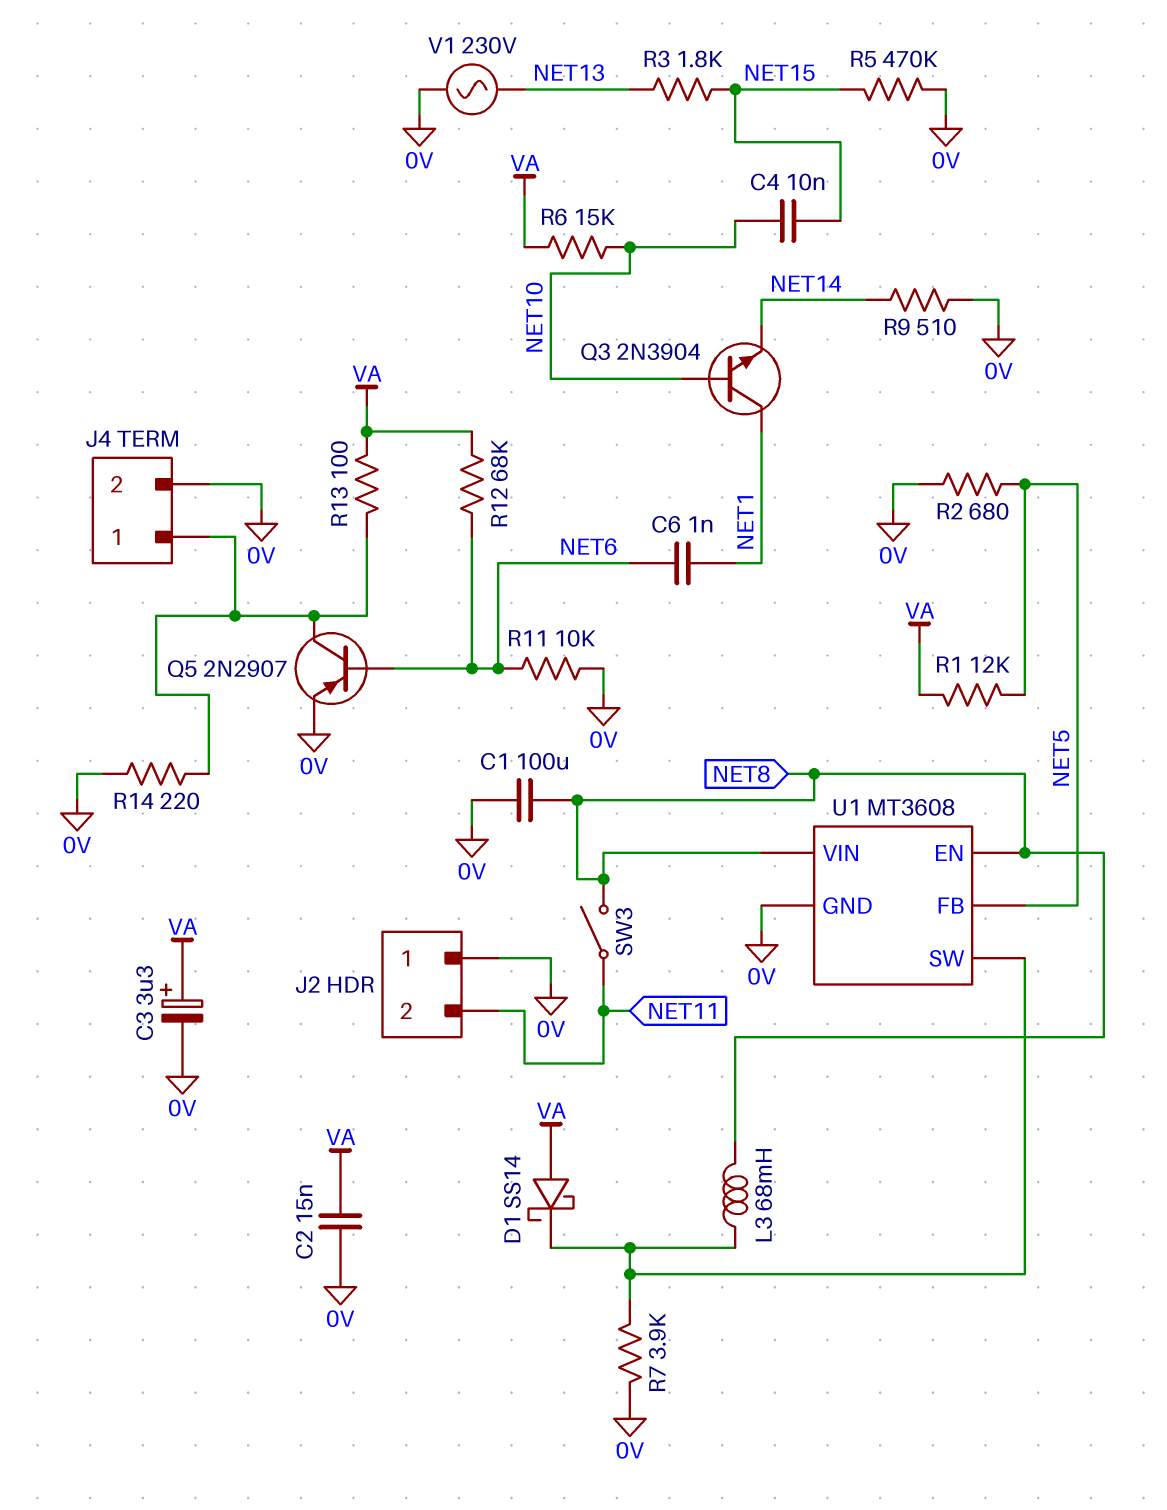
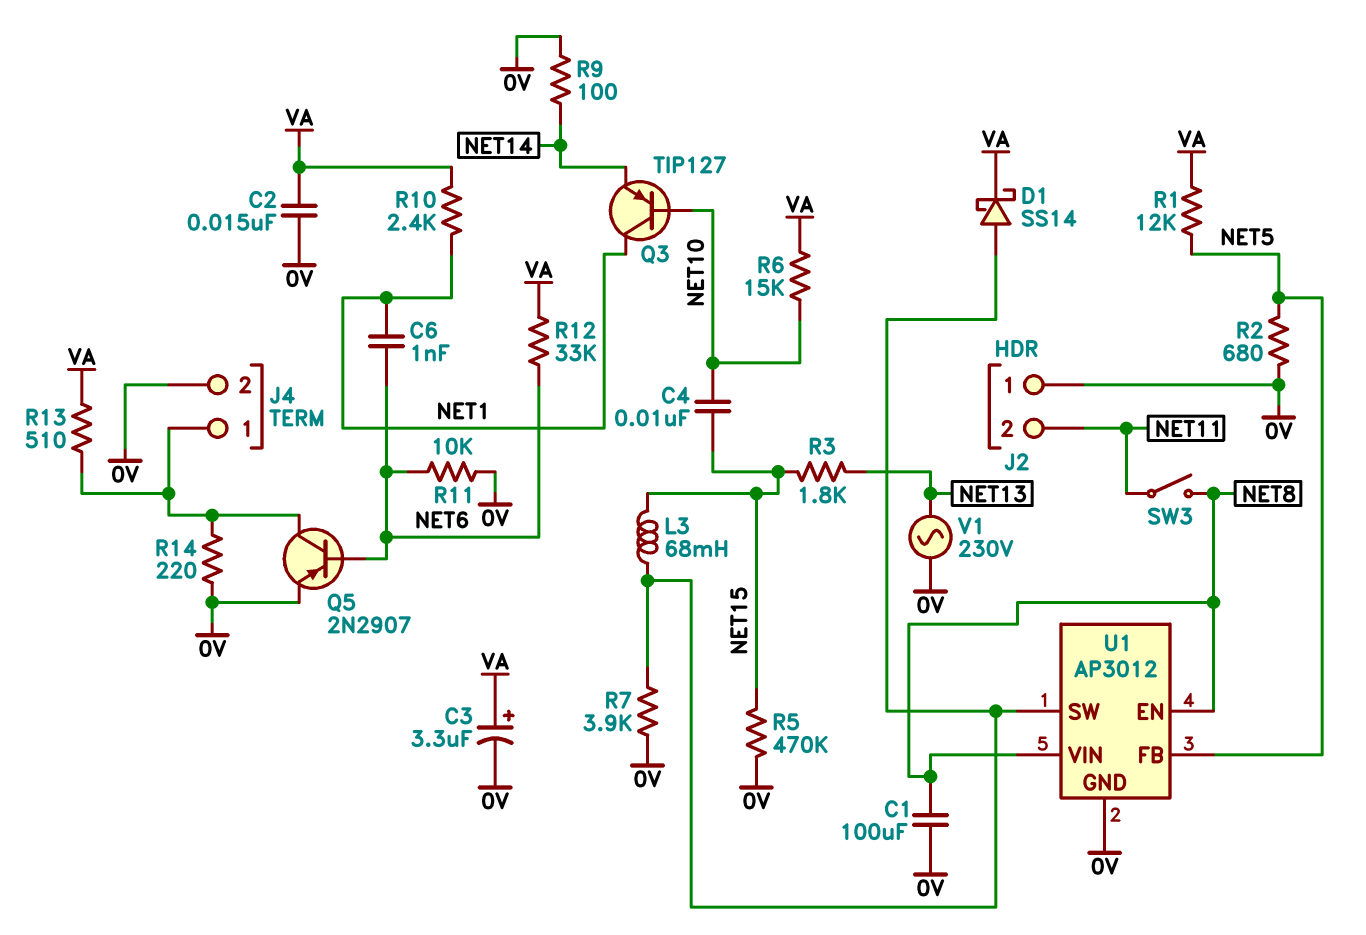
D1: schottky SS14 (A VA, K U1/SW) -> schottky SS14 (A U1/SW, K VA)
L3: 68mH (NET8, U1/SW) -> 68mH (NET15, U1/SW)
Q3: NPN 2N3904 (B NET10, C NET1, E NET14) -> PNP TIP127 (B NET10, C NET1, E NET14)
R9: 510 (0V, NET14) -> 100 (0V, NET14)
R10: none -> 2.4k (NET1, VA)
R12: 68k (NET6, VA) -> 33k (NET6, VA)
R13: 100 (J4/1, VA) -> 510 (J4/1, VA)
U1: MT3608 -> AP3012

